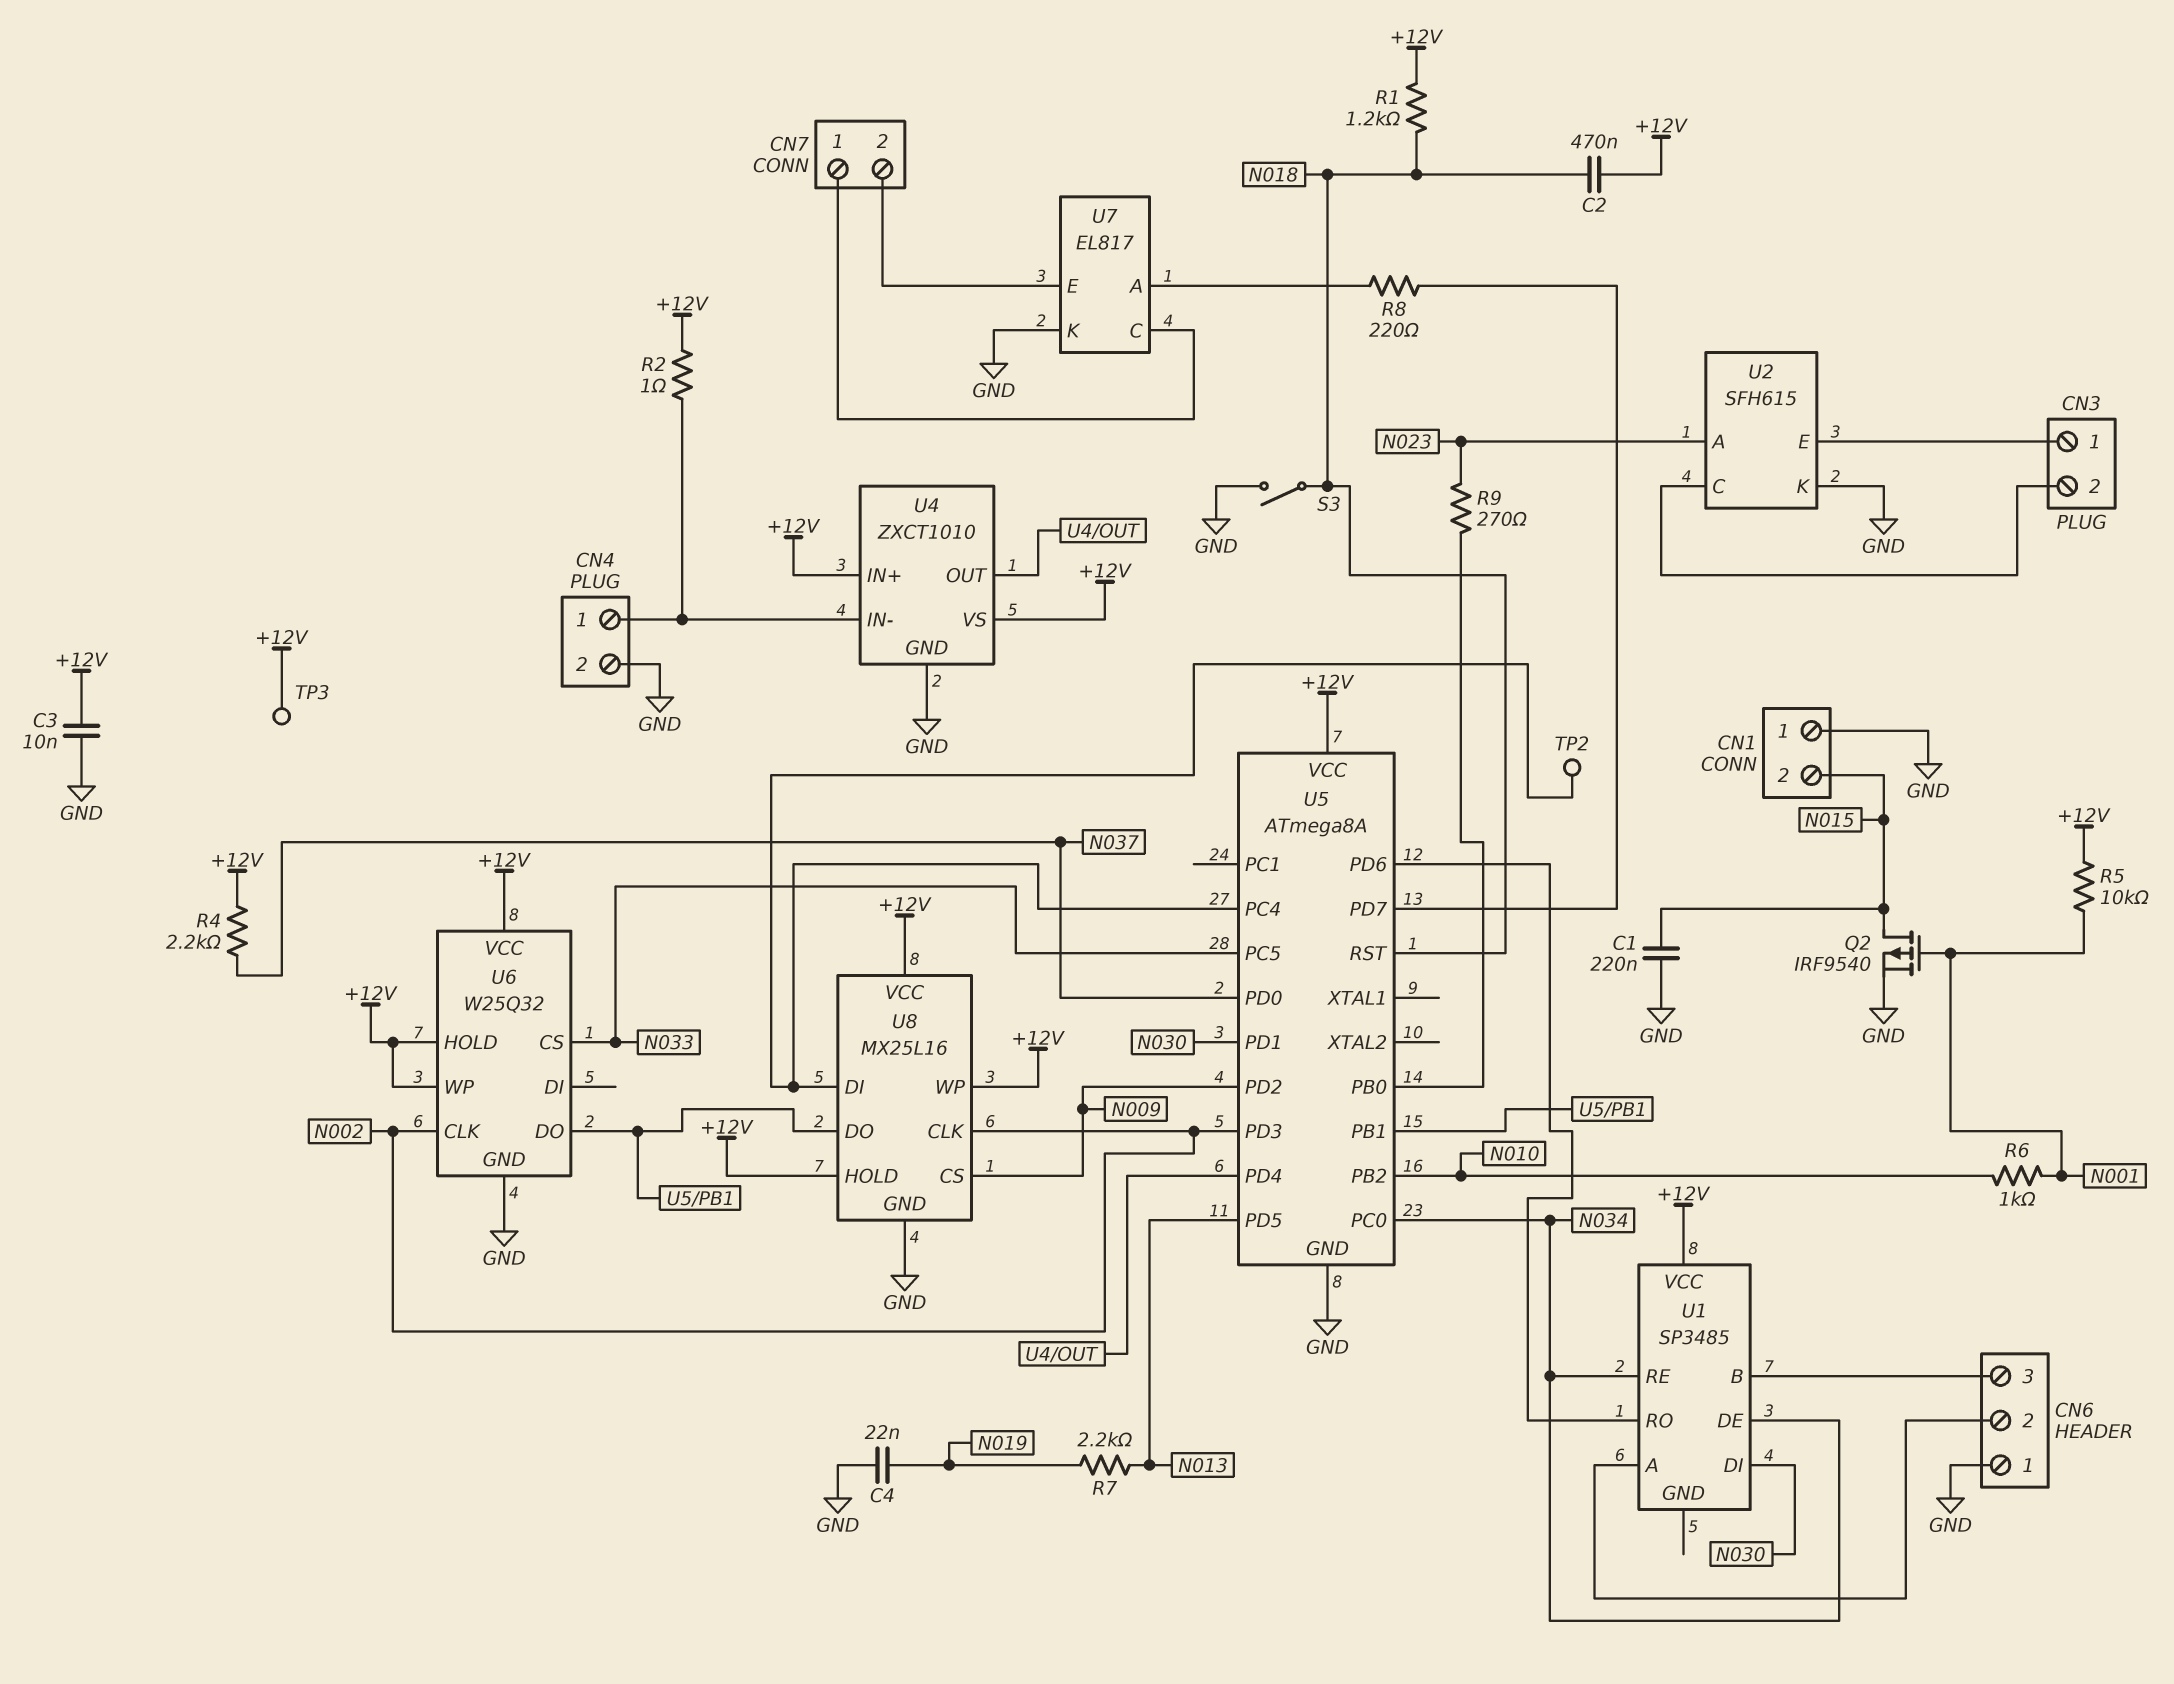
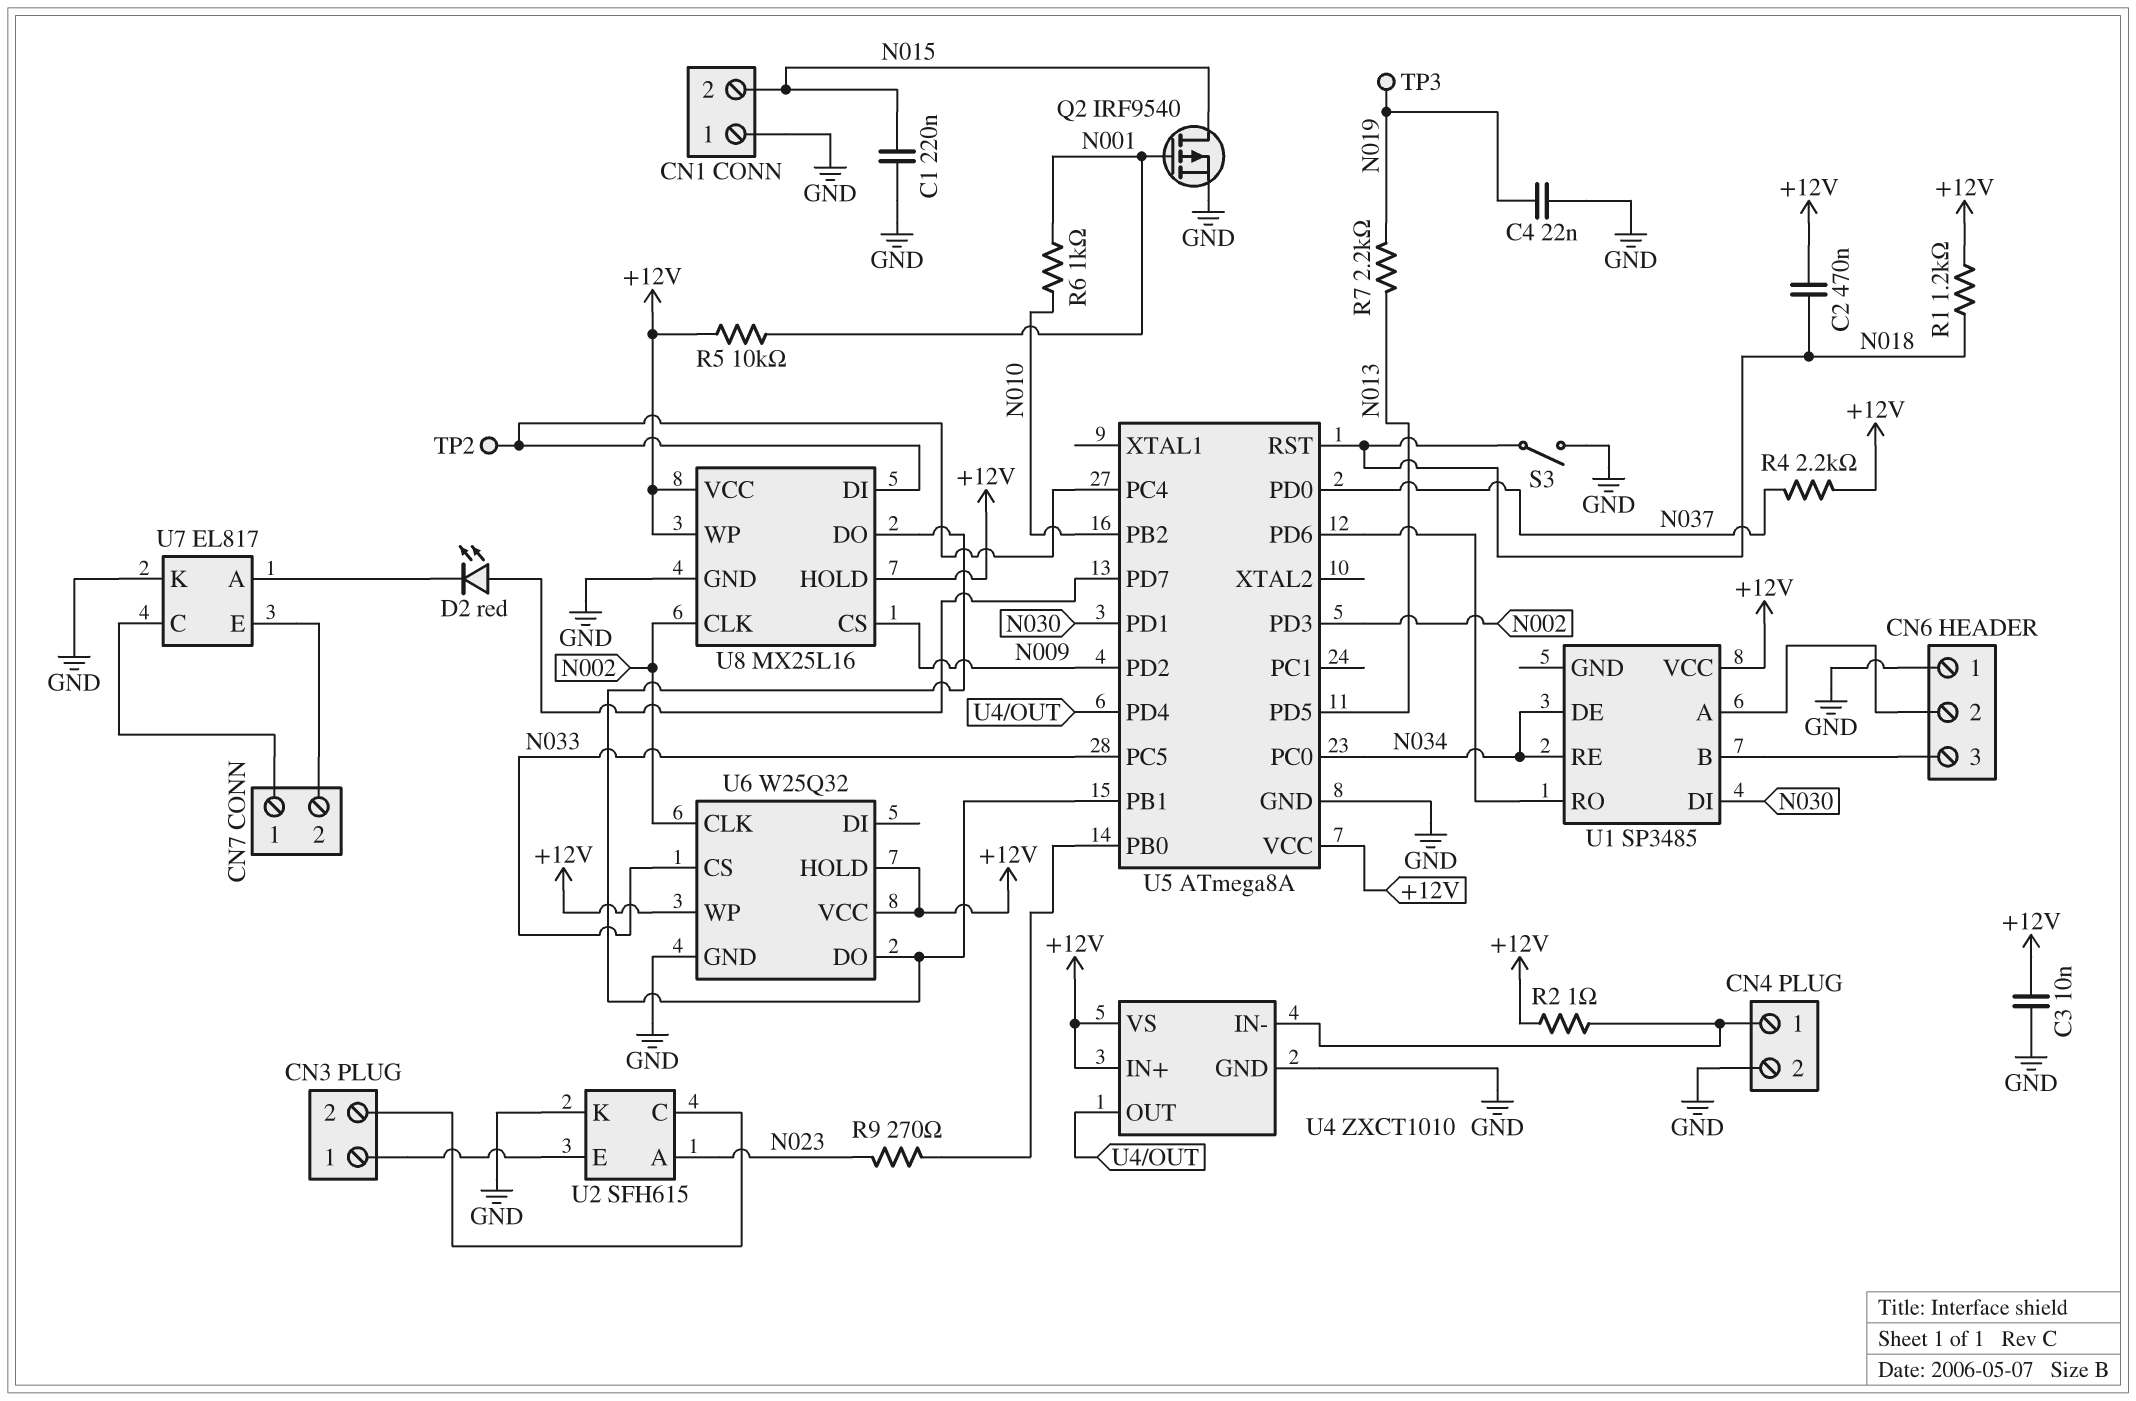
D2: none -> LED red (A U5/PD7, K U7/A)
R8: 220 (U5/PD7, U7/A) -> none
TP3: test point (+12V) -> test point (N019)

